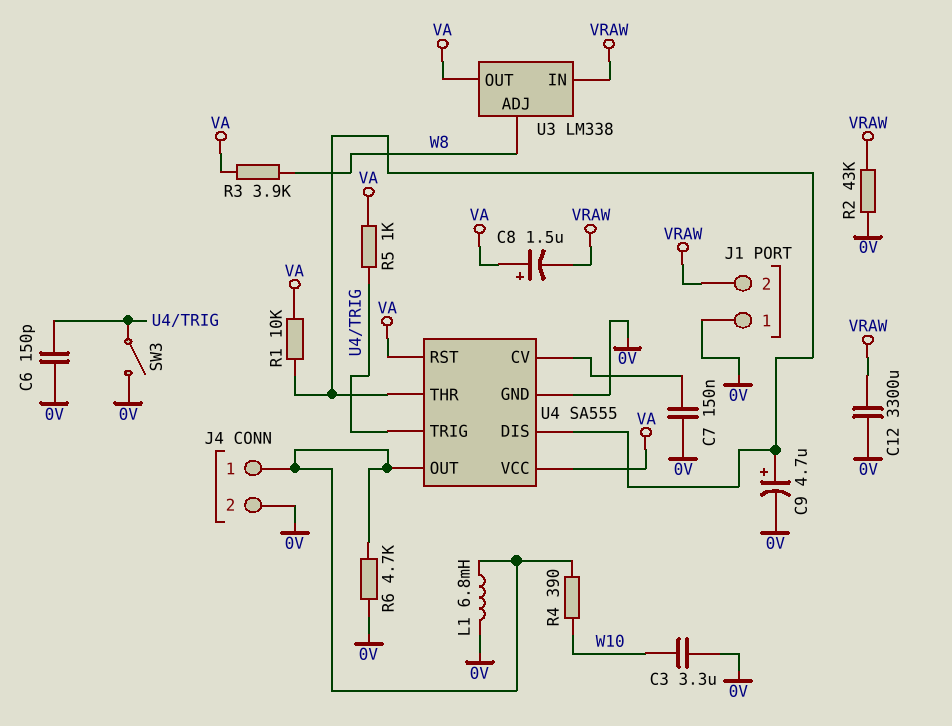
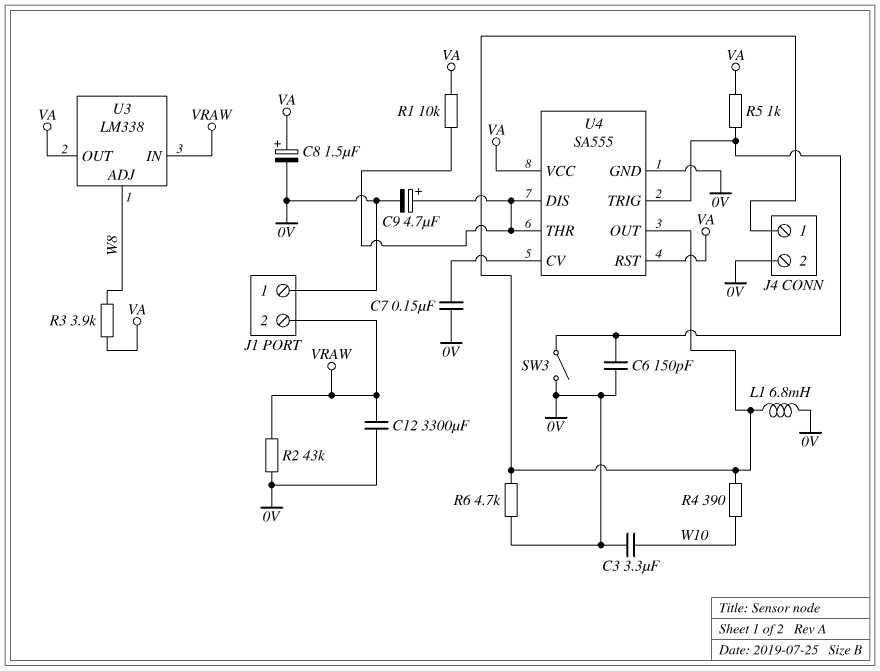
C8: 1.5uF (plus VA, minus VRAW) -> 1.5uF (plus VA, minus 0V)

